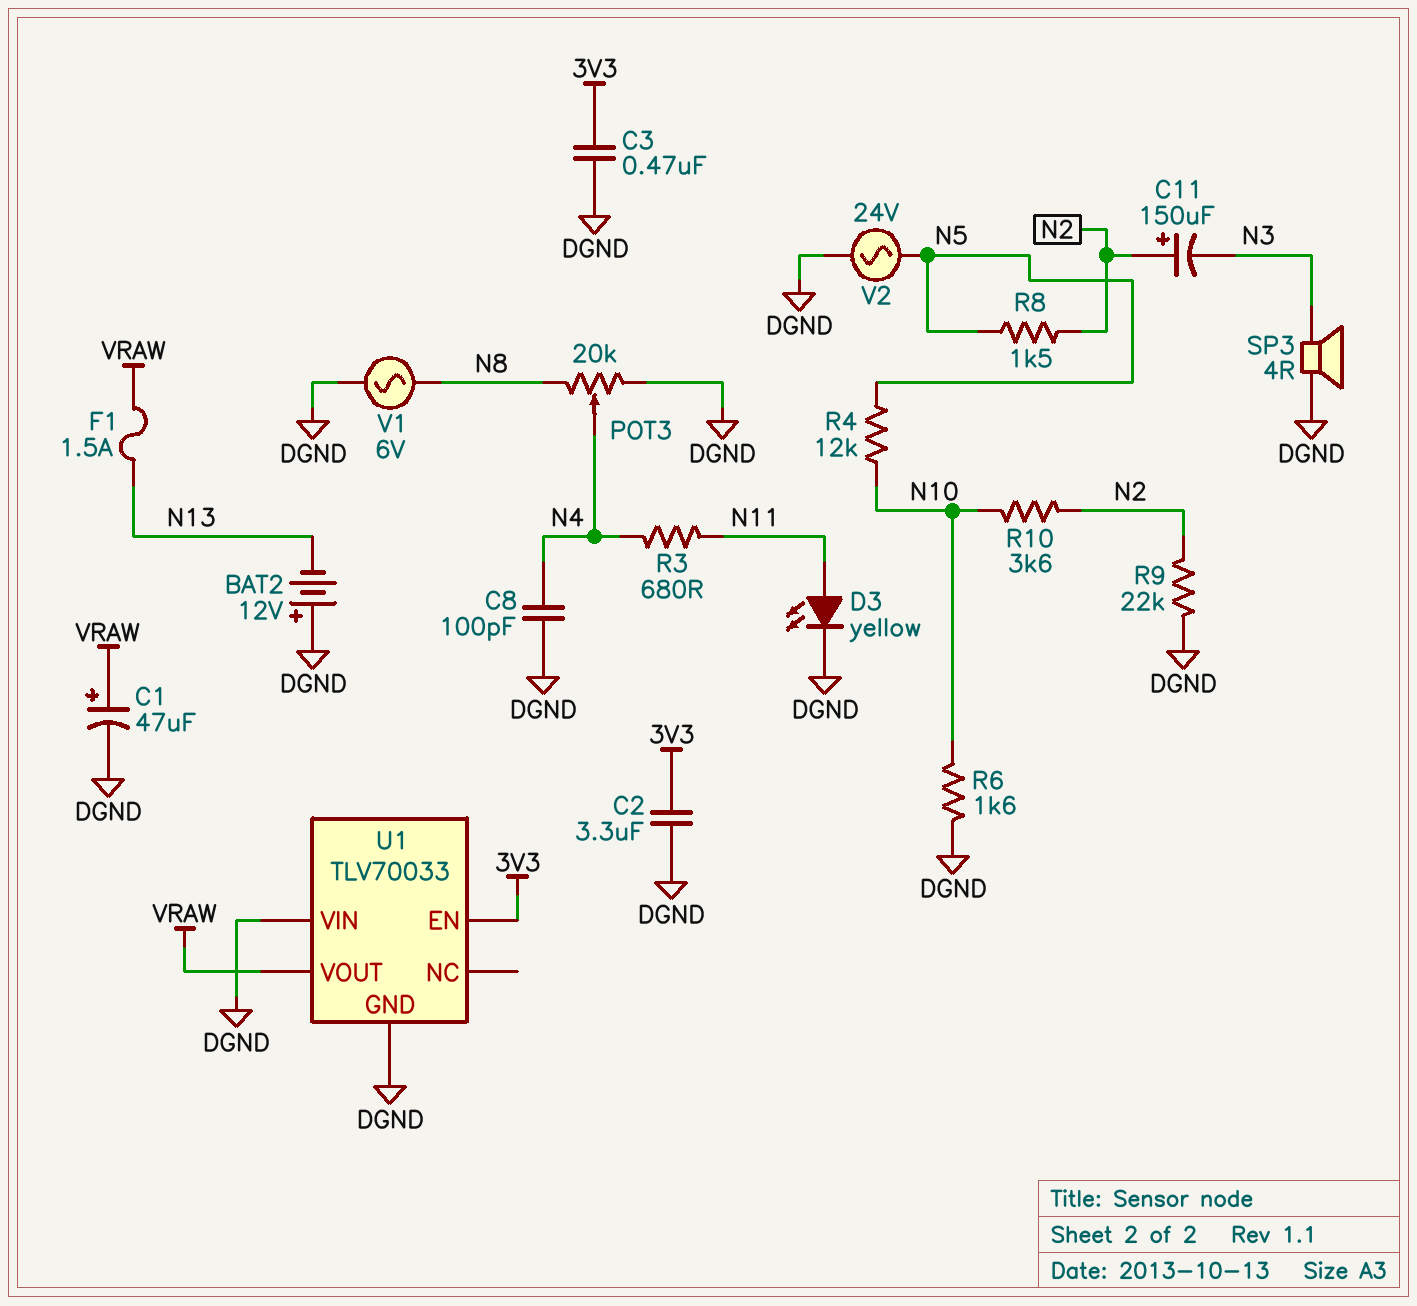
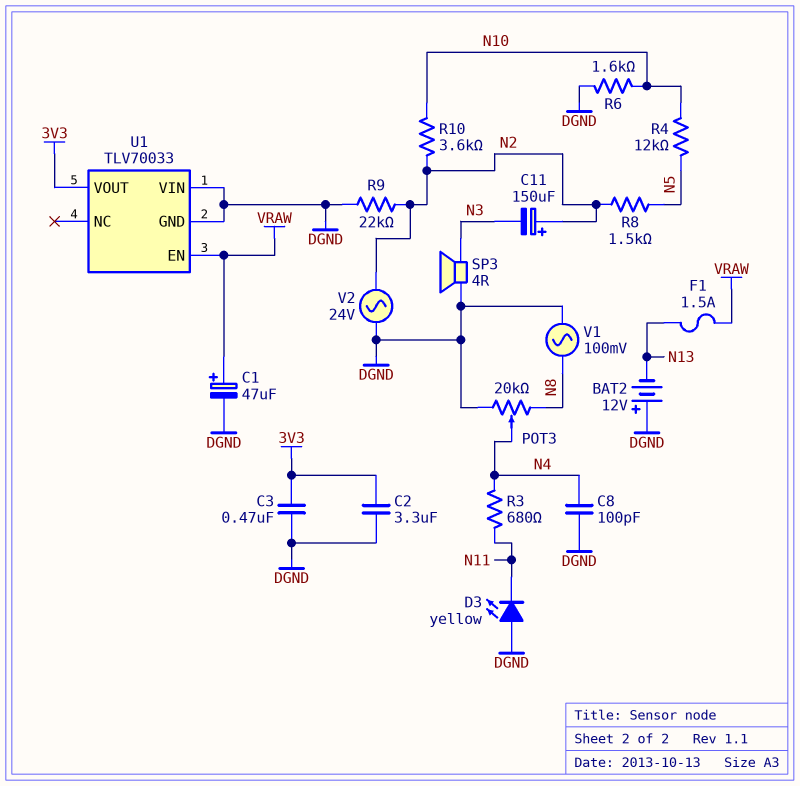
D3: LED yellow (A N11, K DGND) -> LED yellow (A DGND, K N11)
U1 pin EN: 3V3 -> VRAW
U1 pin VOUT: VRAW -> 3V3
V1: AC 6V (DGND, N8) -> AC 100mV (DGND, N8)
V2: AC 24V (DGND, N5) -> AC 24V (DGND, N2)

